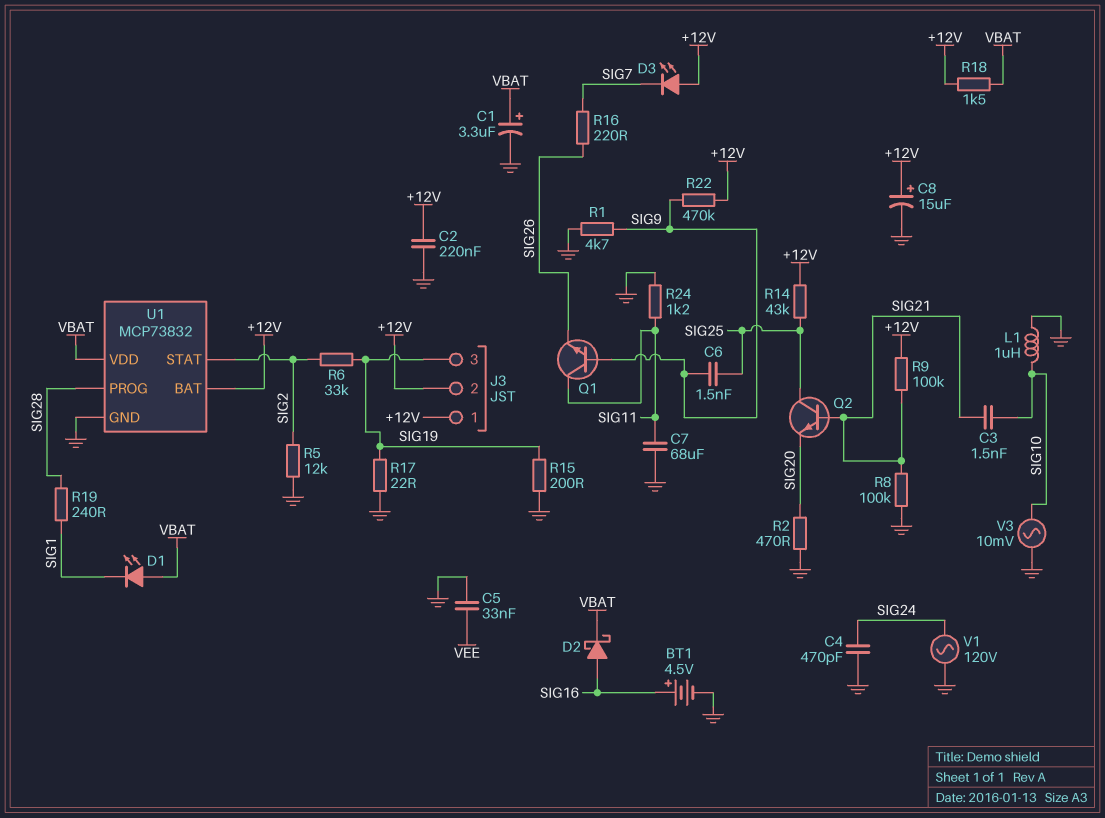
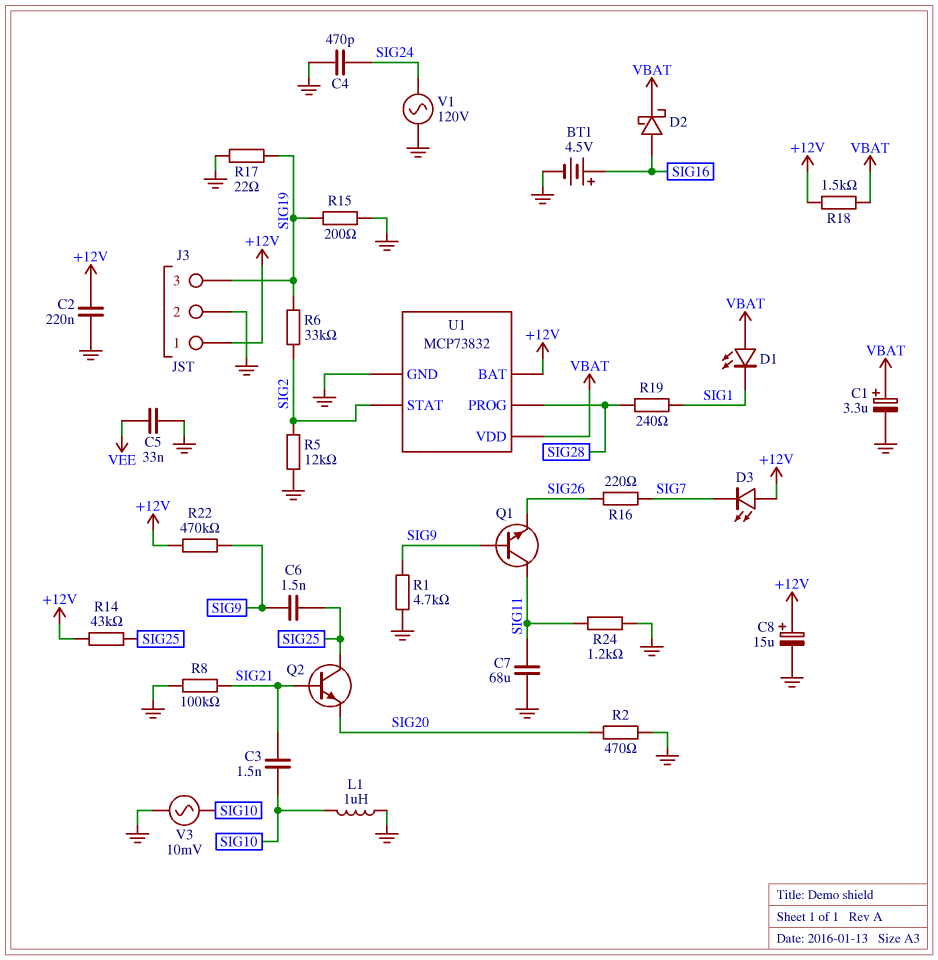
J3 pin 2: +12V -> GND
R9: 100k (+12V, SIG21) -> none

